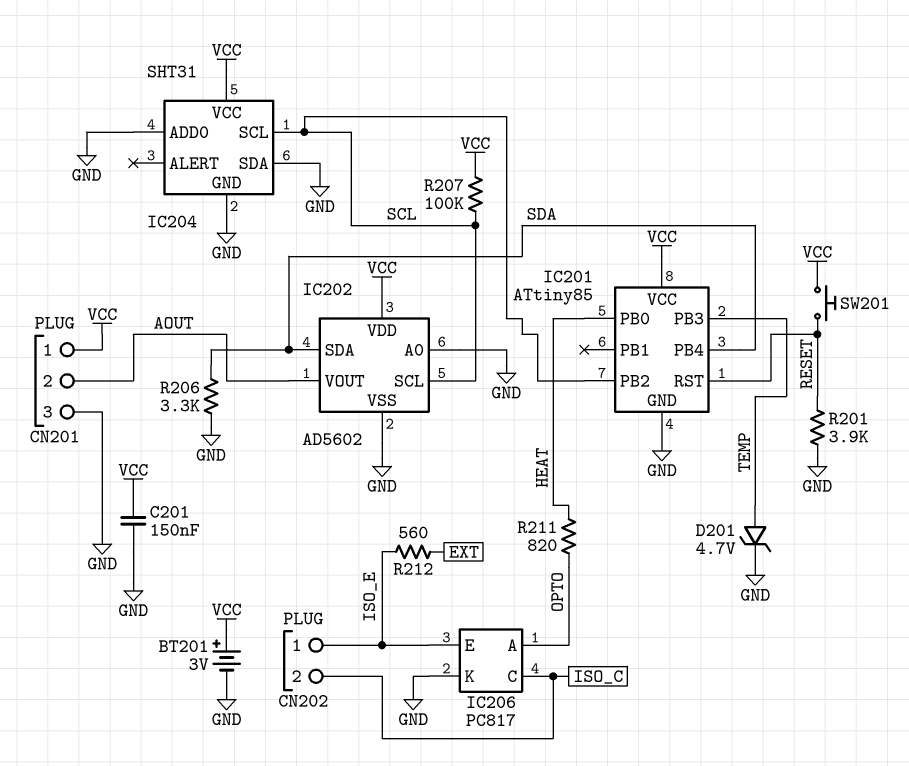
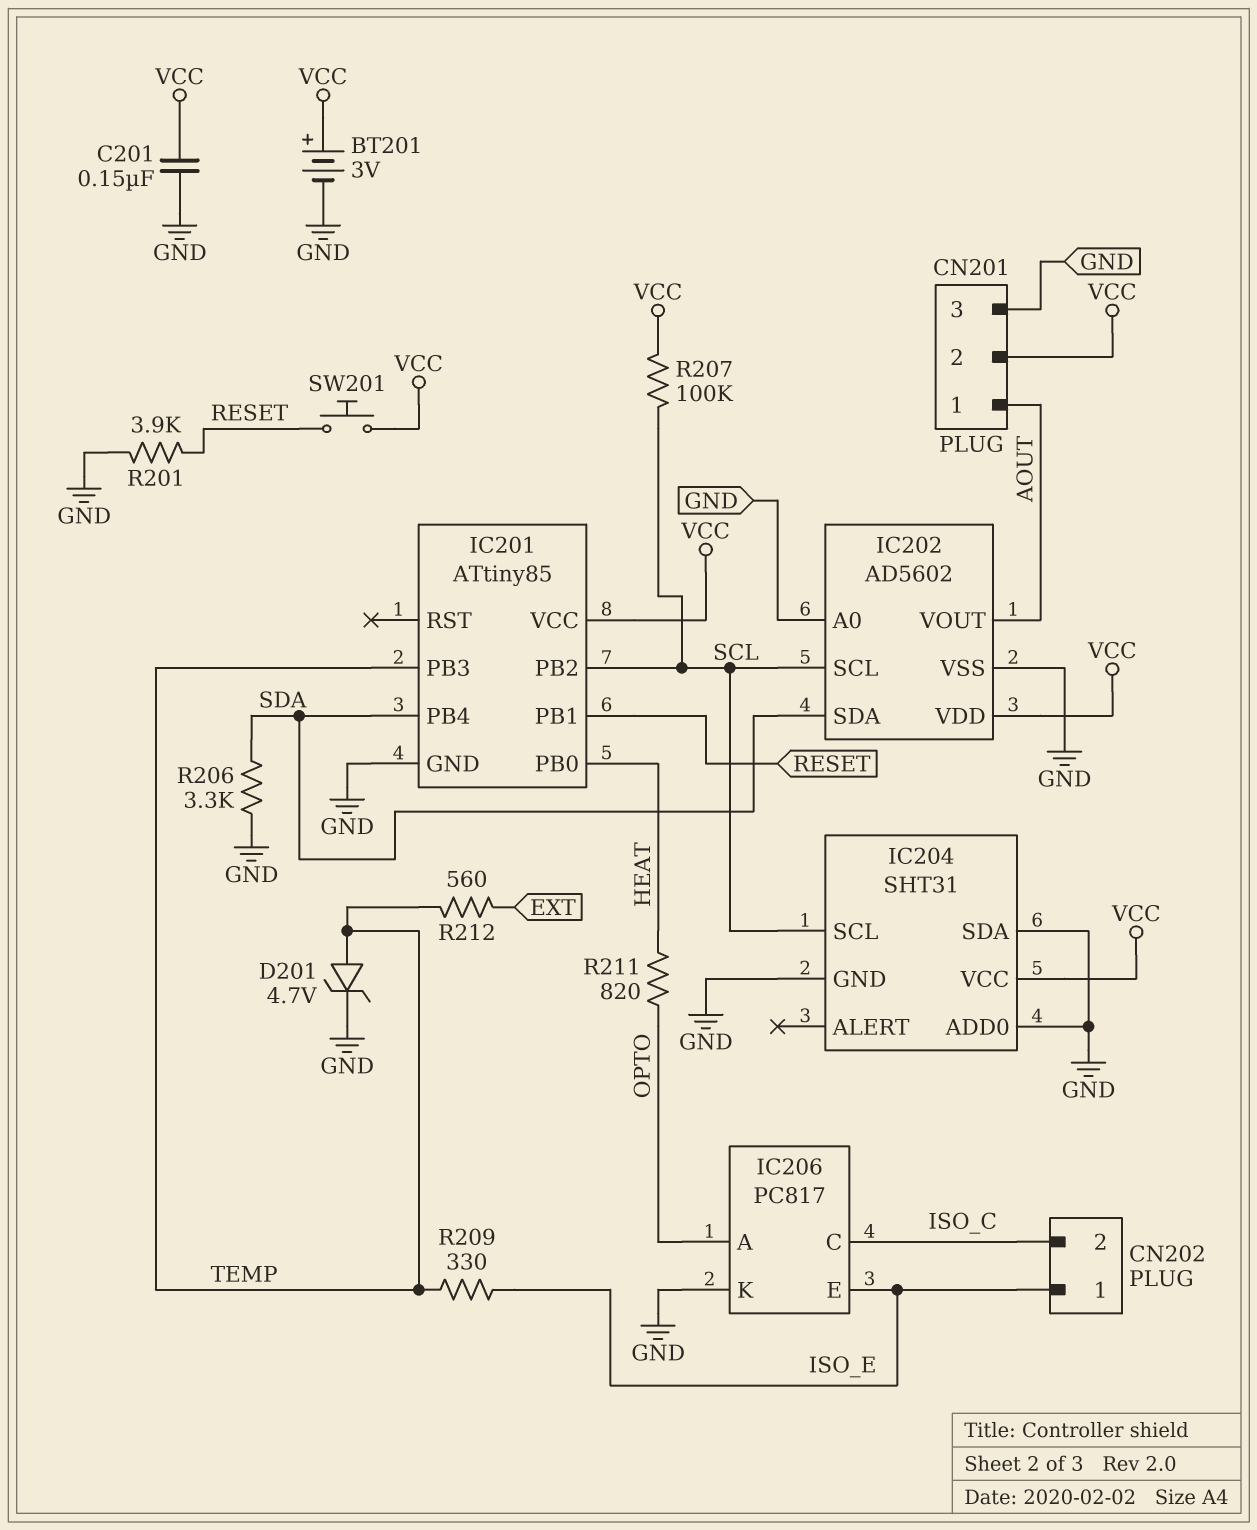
CN201 pin 1: VCC -> AOUT
CN201 pin 2: AOUT -> VCC
IC201 pin PB1: none -> RESET
IC201 pin RST: RESET -> none
R209: none -> 330 (ISO_E, TEMP)
R212: 560 (EXT, ISO_E) -> 560 (EXT, TEMP)

